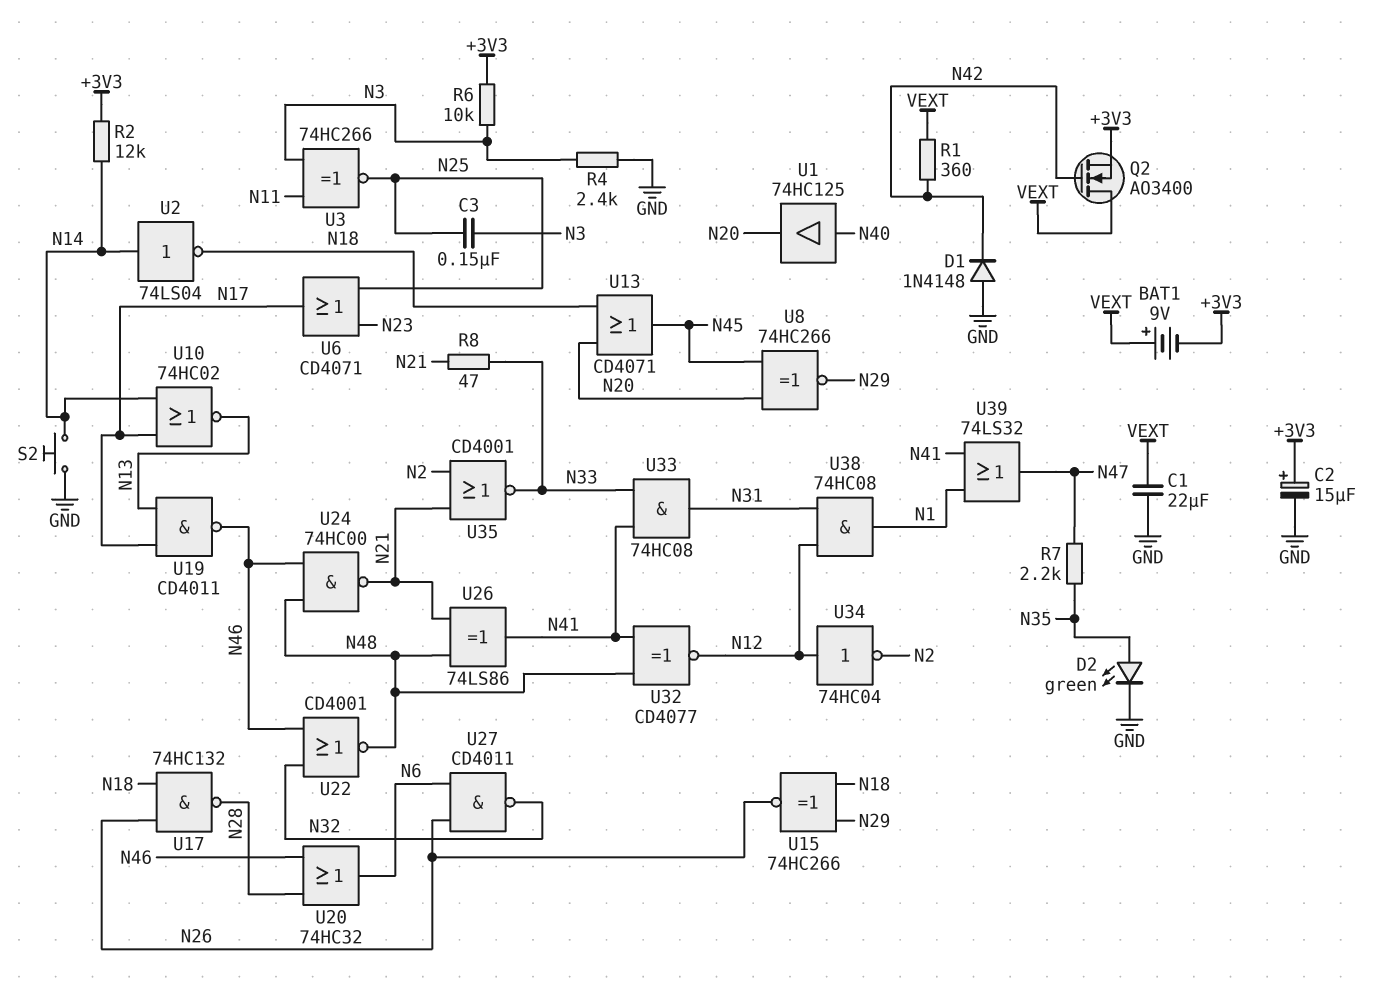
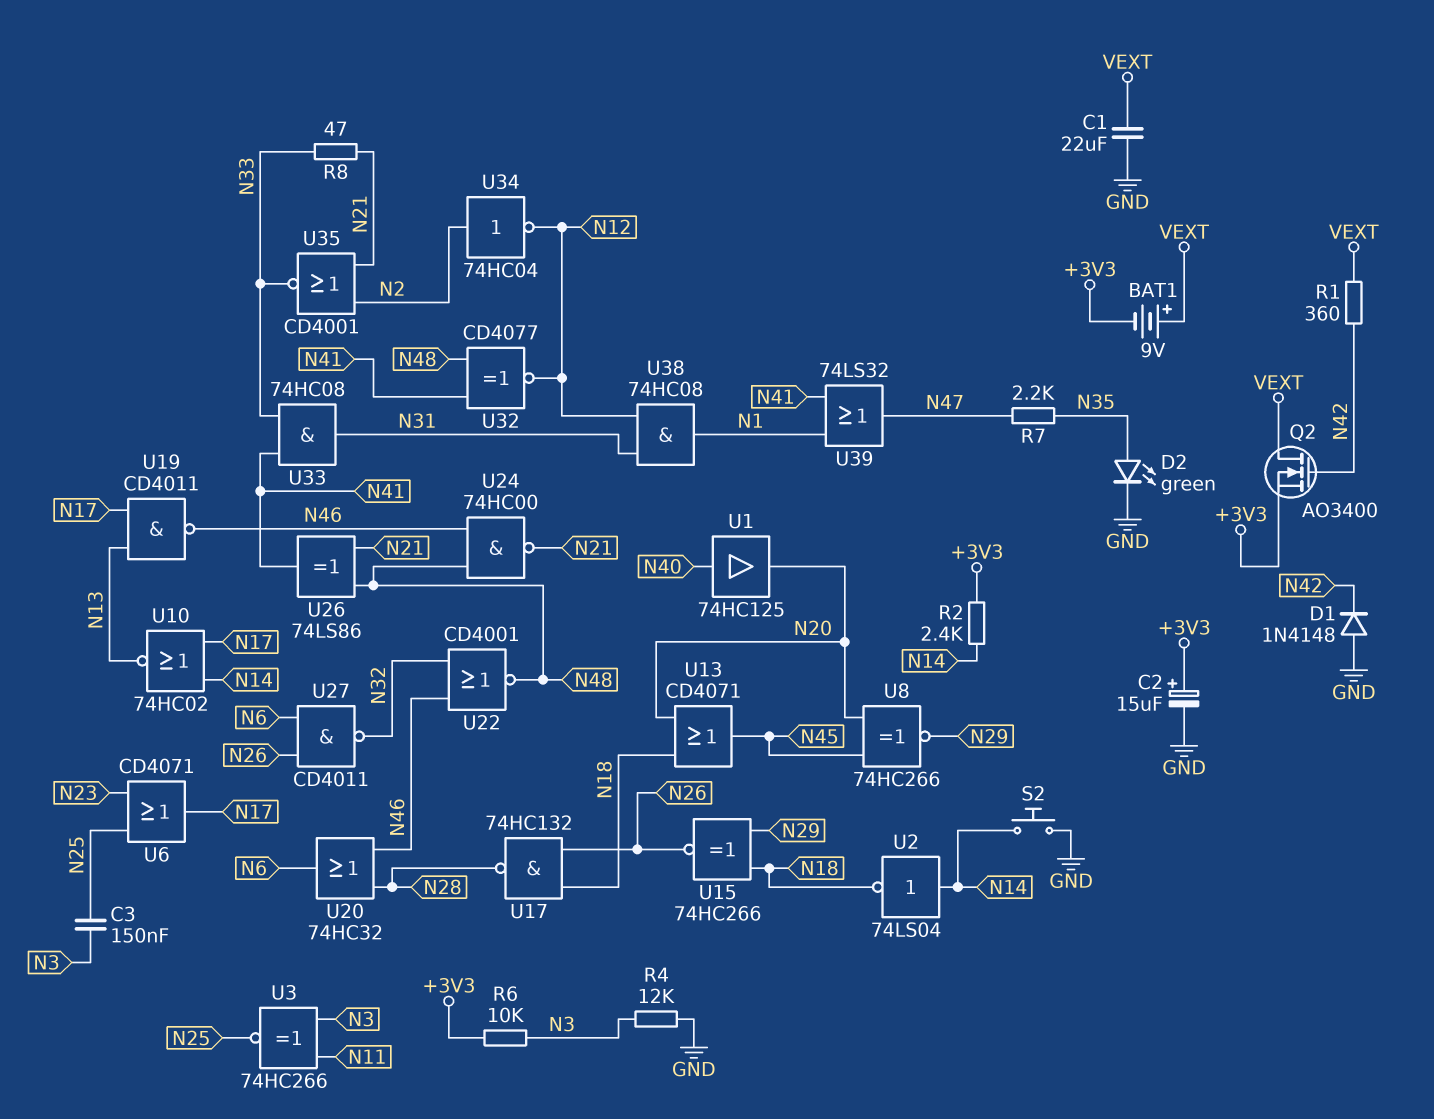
R2: 12k (+3V3, N14) -> 2.4k (+3V3, N14)
R4: 2.4k (GND, N3) -> 12k (GND, N3)
U34: NOT 74HC04 (in N12, out N2) -> NOT 74HC04 (in N2, out N12)

